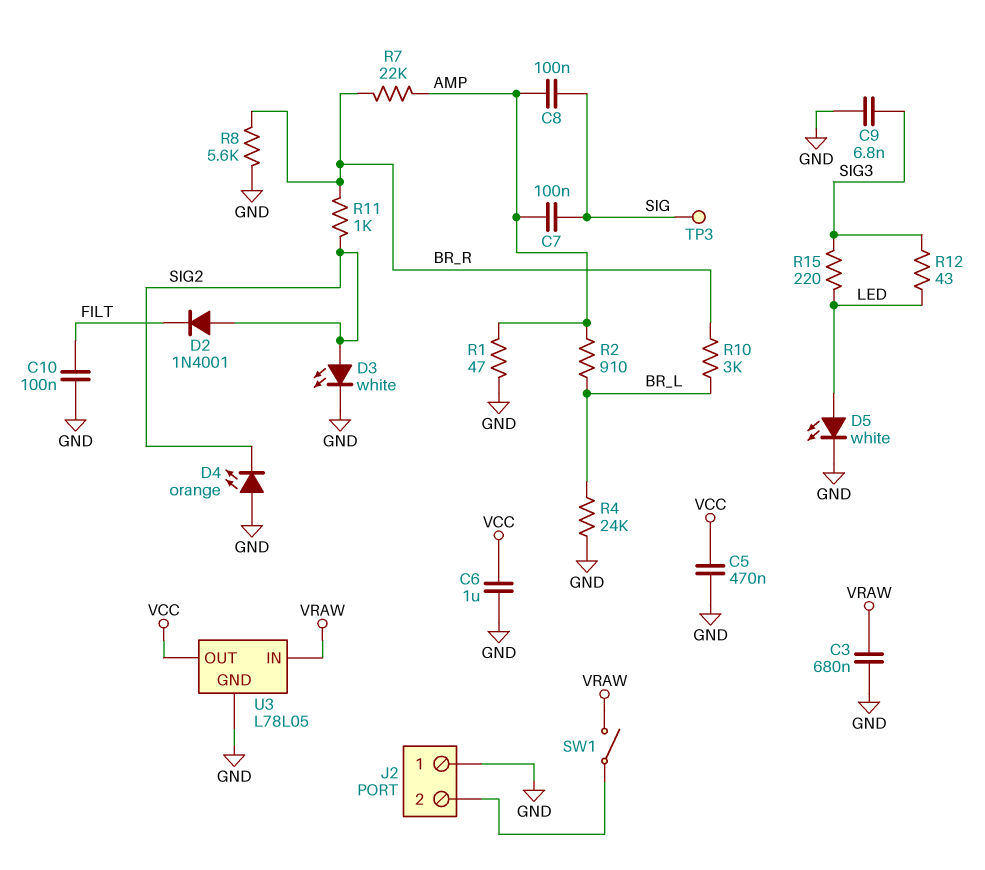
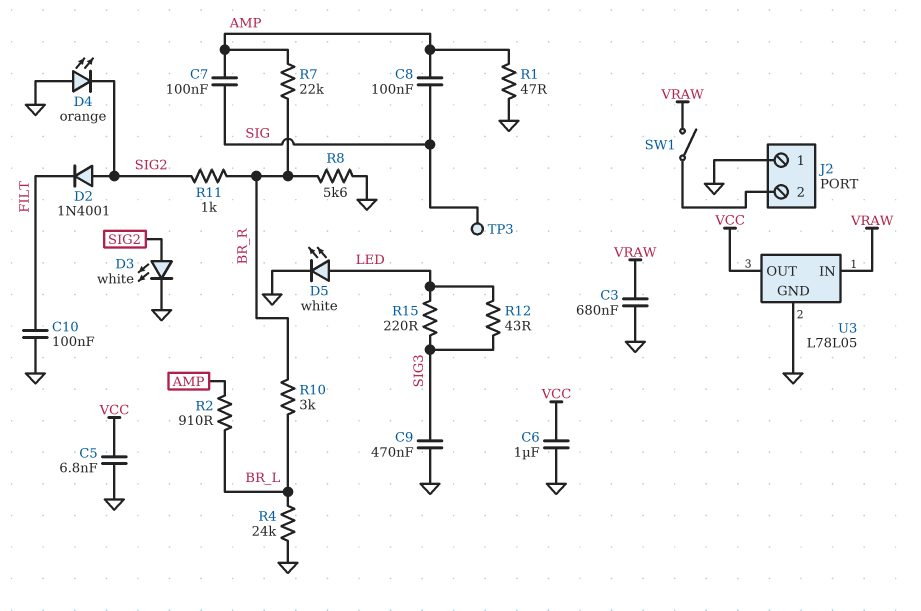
C5: 470nF (GND, VCC) -> 6.8nF (GND, VCC)
C9: 6.8nF (GND, SIG3) -> 470nF (GND, SIG3)

